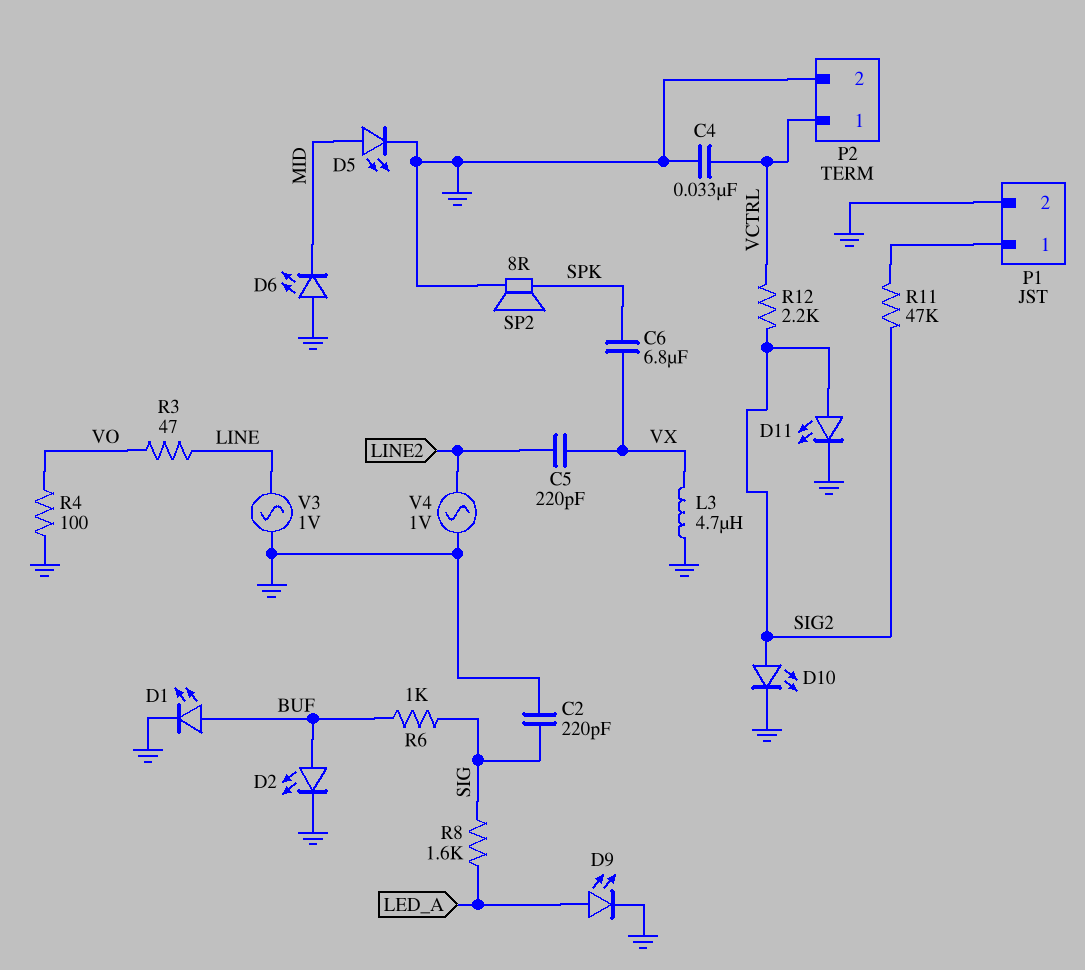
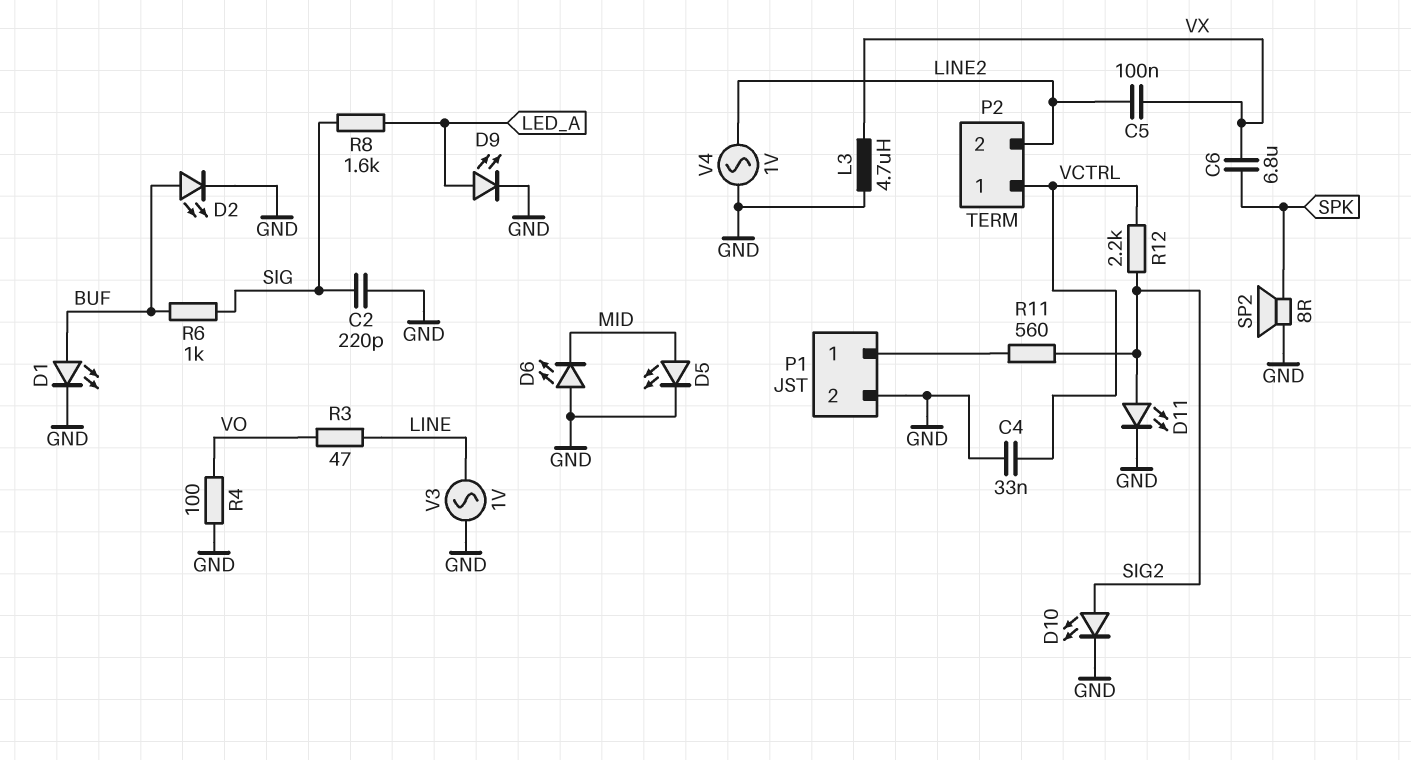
C5: 220pF (LINE2, VX) -> 100nF (LINE2, VX)
P2 pin 2: GND -> LINE2
R11: 47k (P1/1, SIG2) -> 560 (P1/1, SIG2)

